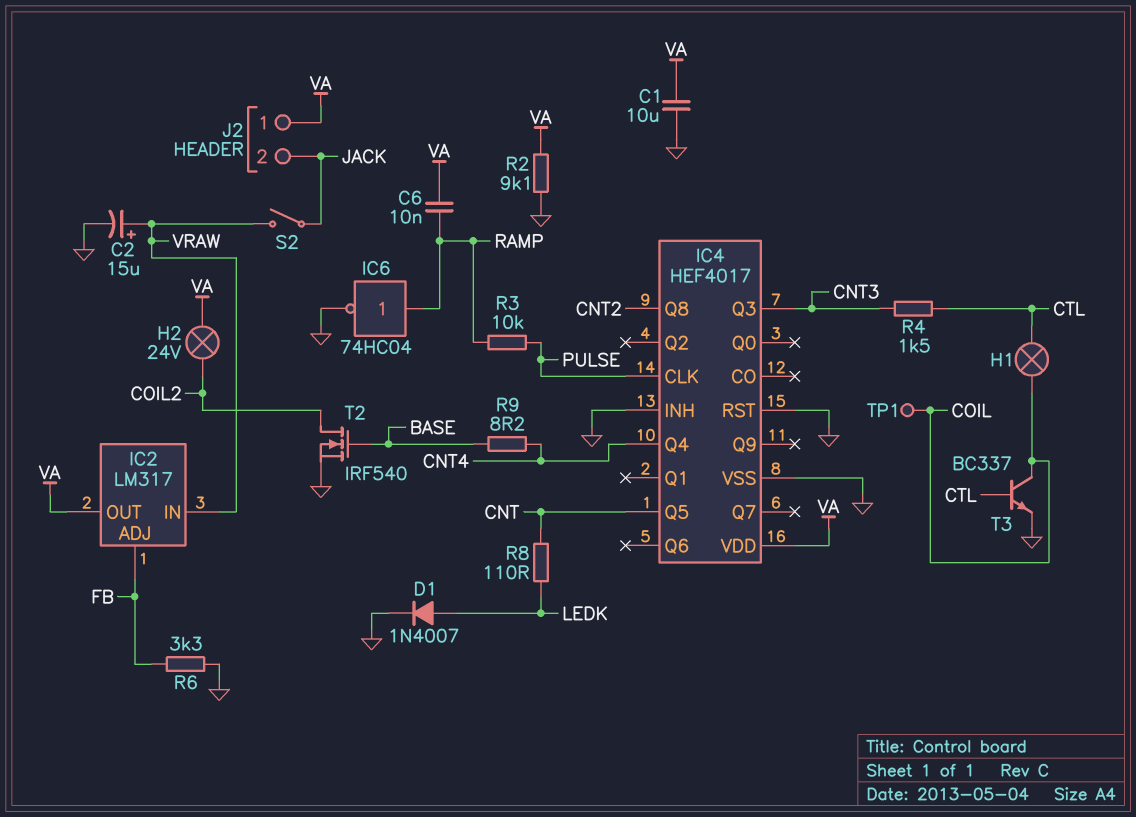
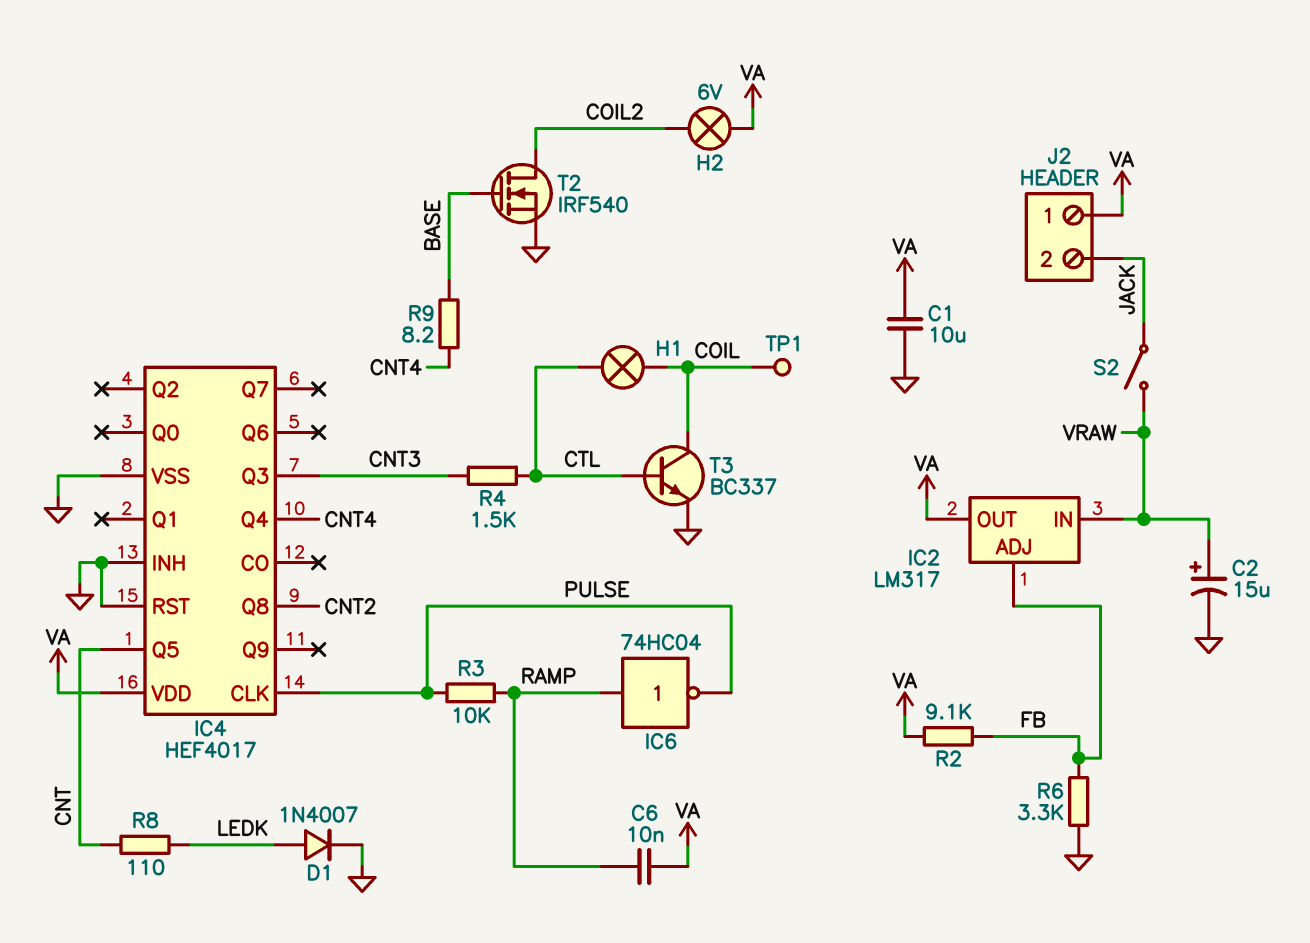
H2: lamp 24V (COIL2, VA) -> lamp 6V (COIL2, VA)
IC6: NOT 74HC04 (in RAMP, out GND) -> NOT 74HC04 (in RAMP, out PULSE)
R2: 9.1k (GND, VA) -> 9.1k (FB, VA)

